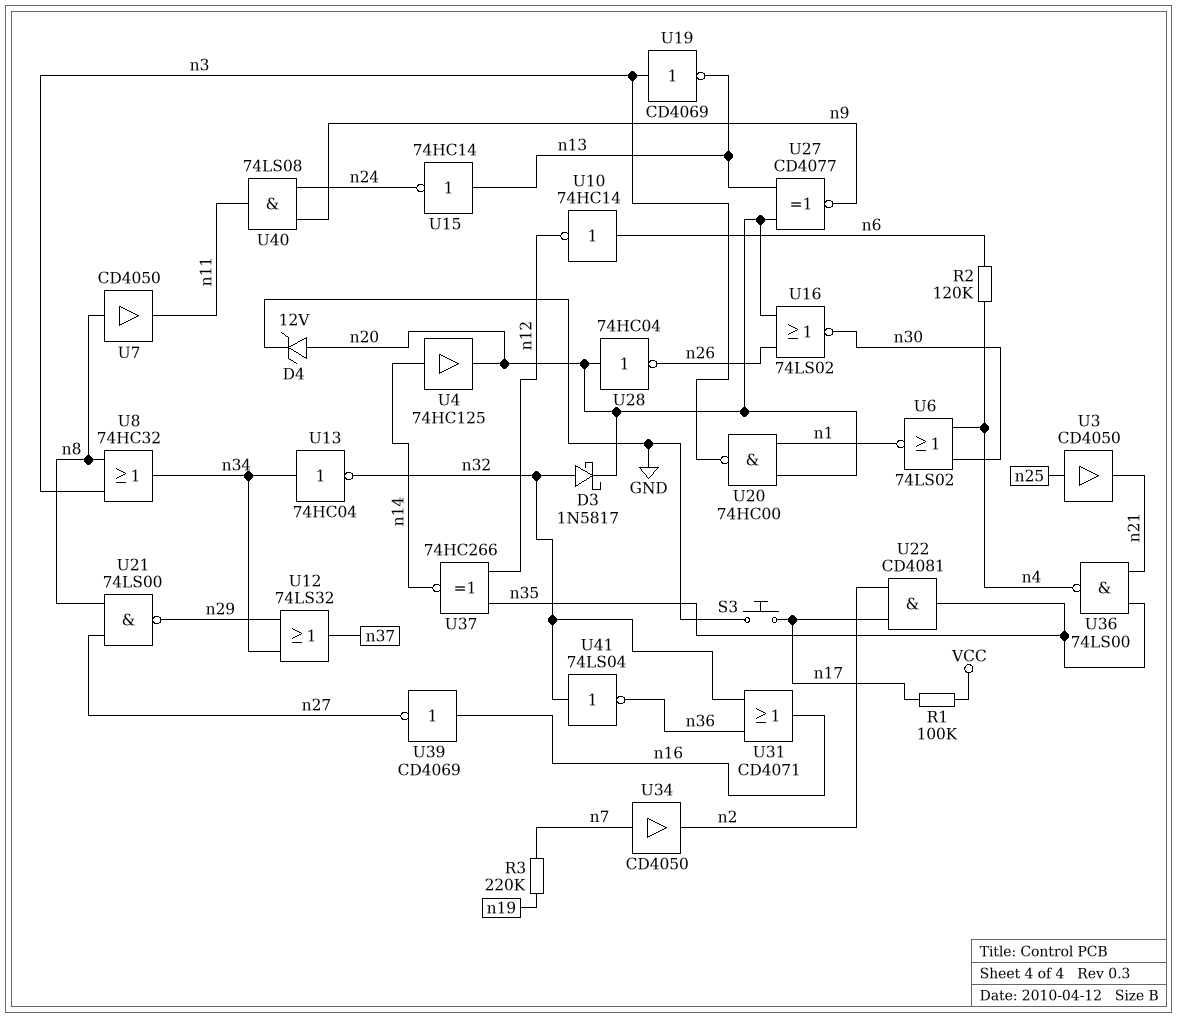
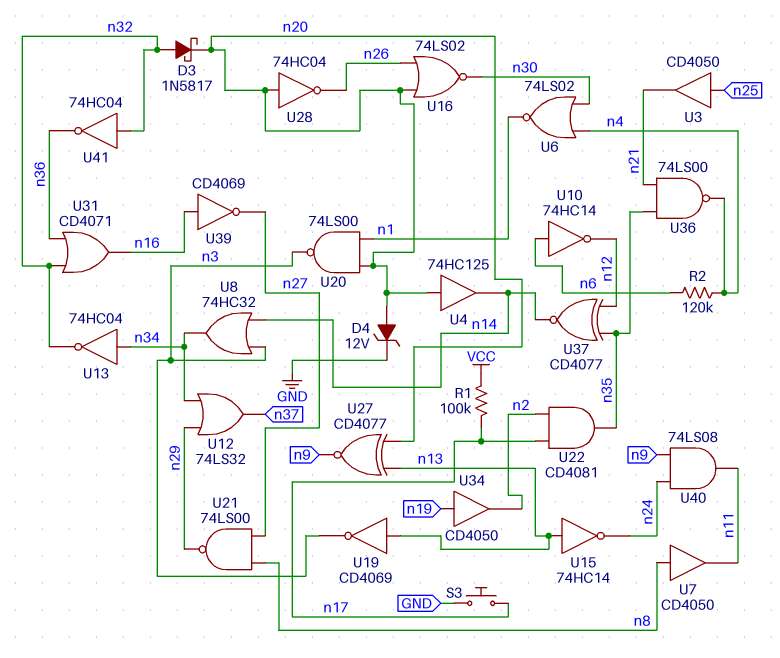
R3: 220k (n7, n19) -> none
U4: buffer 74HC125 (in n14, out n20) -> buffer 74HC125 (in n20, out n14)
U8: OR 74HC32 (in n3, in n8, out n34) -> OR 74HC32 (in n3, in n14, out n34)
U19: NOT CD4069 (in n3, out n13) -> NOT CD4069 (in n13, out n3)
U20: NAND 74HC00 (in n1, in n20, out n3) -> NAND 74LS00 (in n1, in n20, out n3)
U34: buffer CD4050 (in n7, out n2) -> buffer CD4050 (in n19, out n2)
U37: XNOR 74HC266 (in n12, in n35, out n14) -> XNOR CD4077 (in n12, in n35, out n14)
U41: NOT 74LS04 (in n32, out n36) -> NOT 74HC04 (in n32, out n36)

